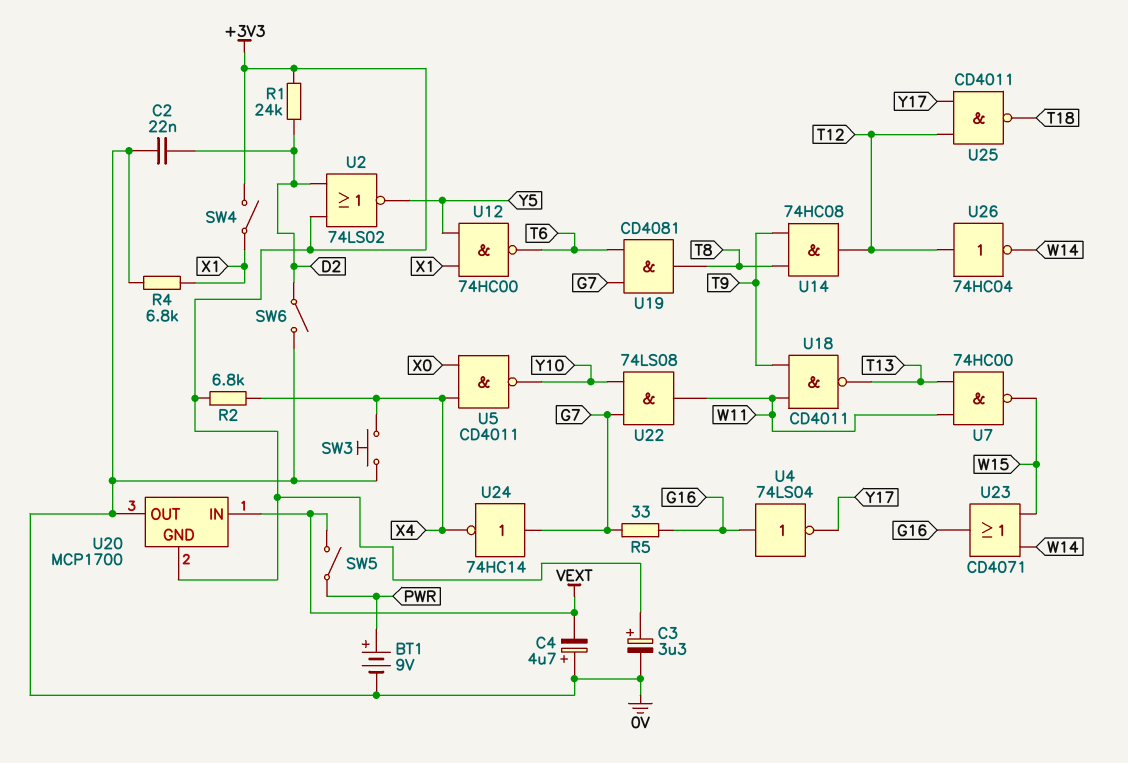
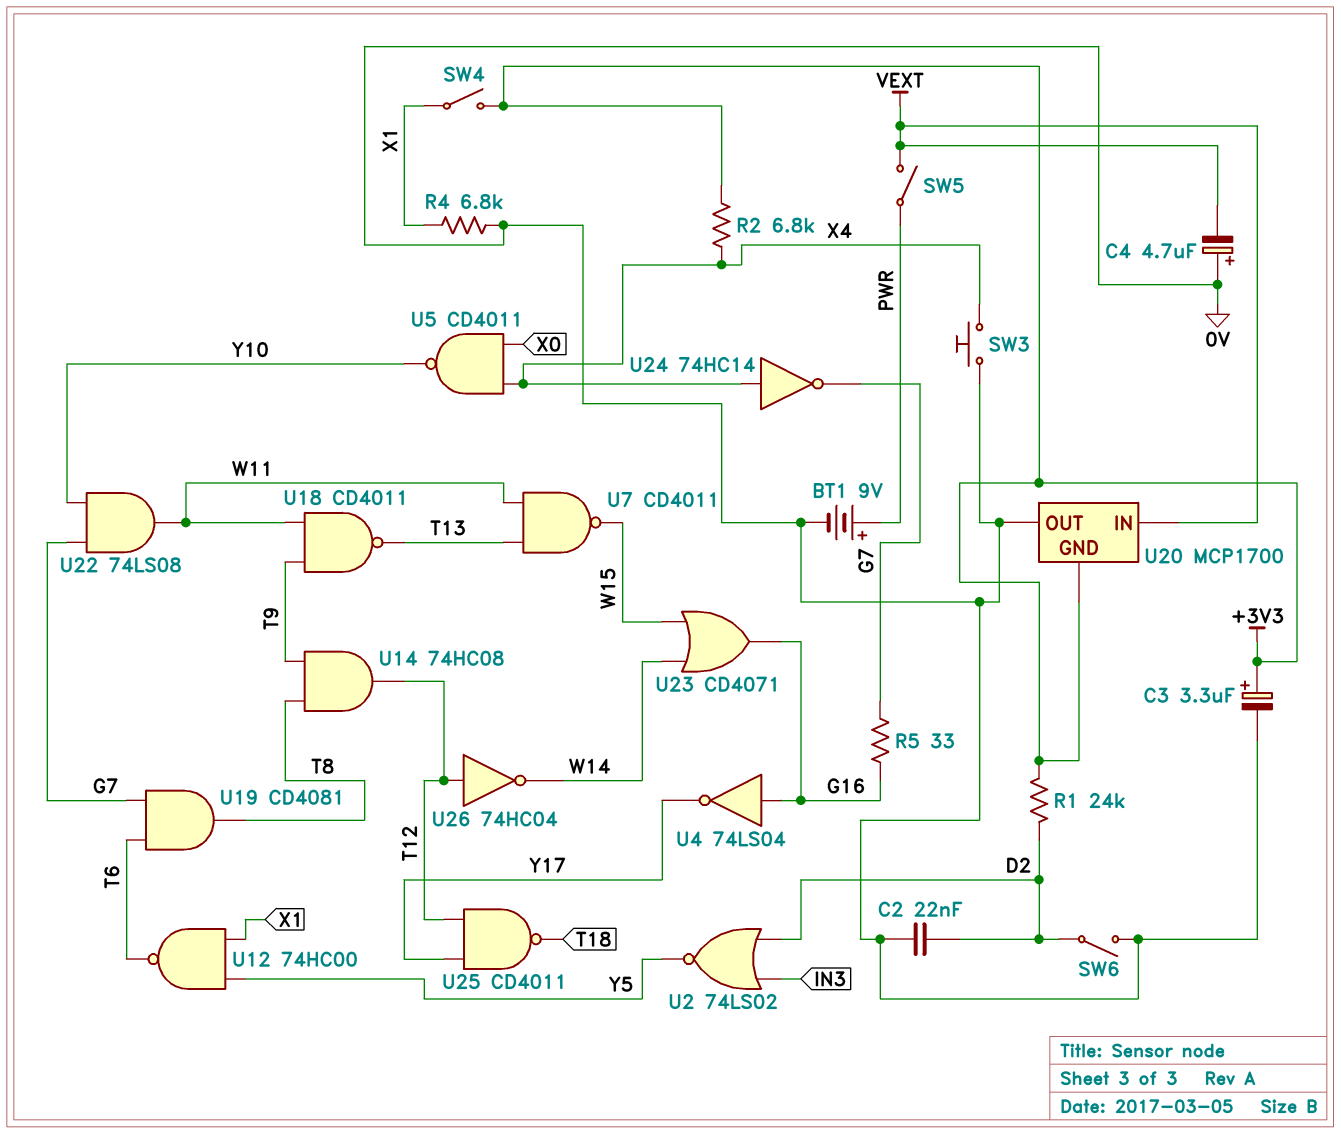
U2: NOR 74LS02 (in +3V3, in D2, out Y5) -> NOR 74LS02 (in D2, in IN3, out Y5)
U7: NAND 74HC00 (in T13, in W11, out W15) -> NAND CD4011 (in T13, in W11, out W15)
U24: NOT 74HC14 (in G7, out X4) -> NOT 74HC14 (in X4, out G7)

